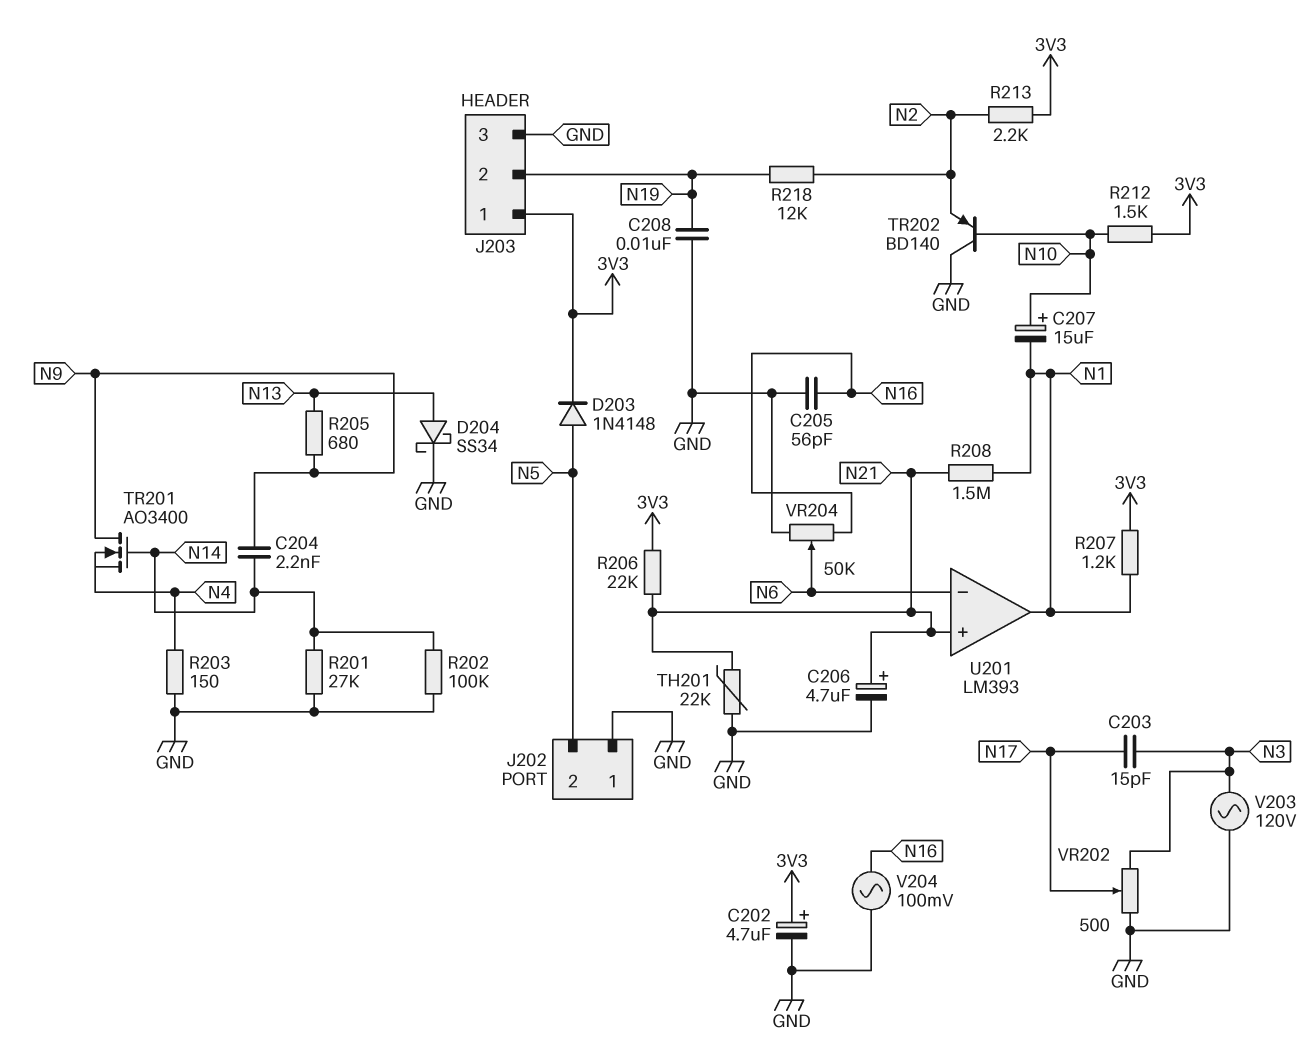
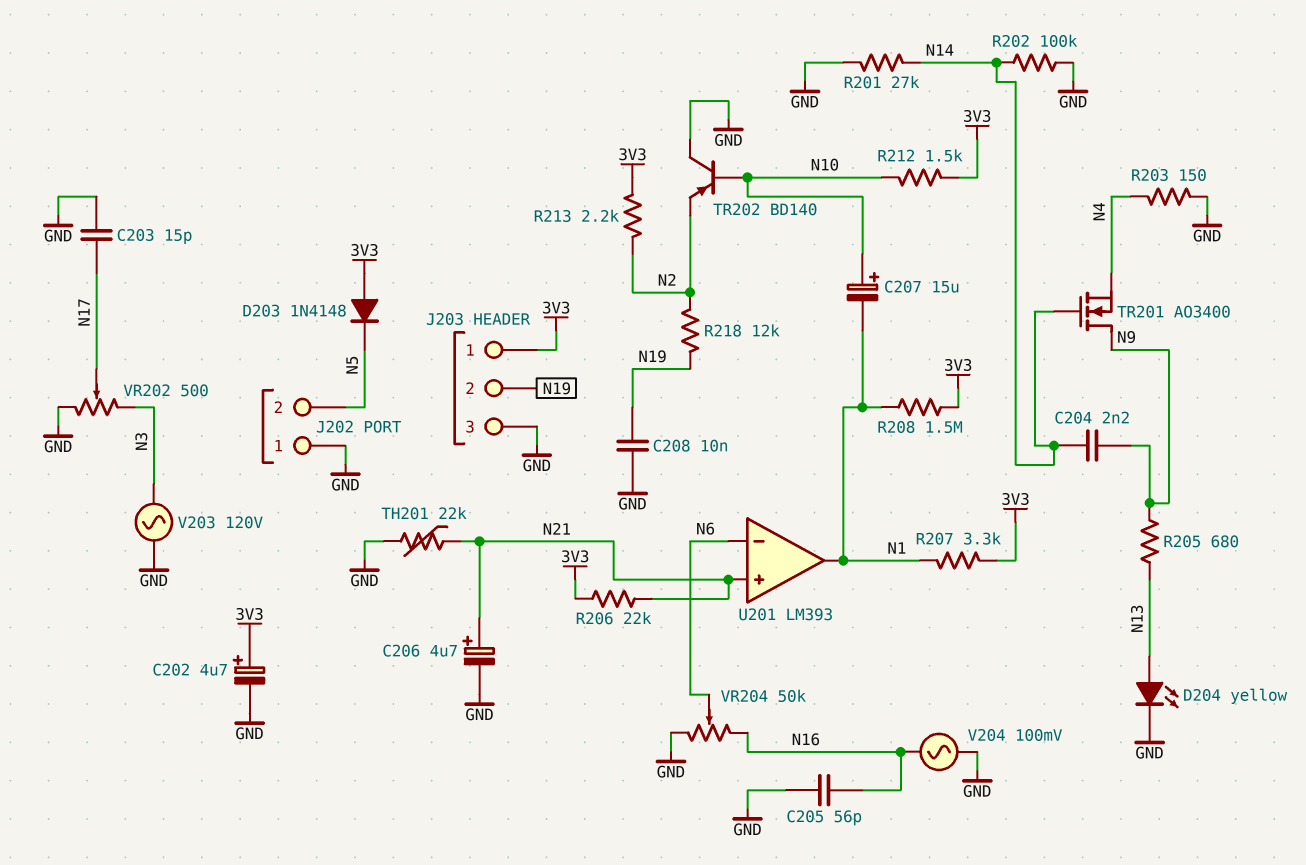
C203: 15pF (N3, N17) -> 15pF (GND, N17)
D203: diode 1N4148 (A N5, K 3V3) -> diode 1N4148 (A 3V3, K N5)
D204: schottky SS34 (A N13, K GND) -> LED yellow (A N13, K GND)
R207: 1.2k (3V3, N1) -> 3.3k (3V3, N1)
R208: 1.5M (N1, N21) -> 1.5M (3V3, N1)

